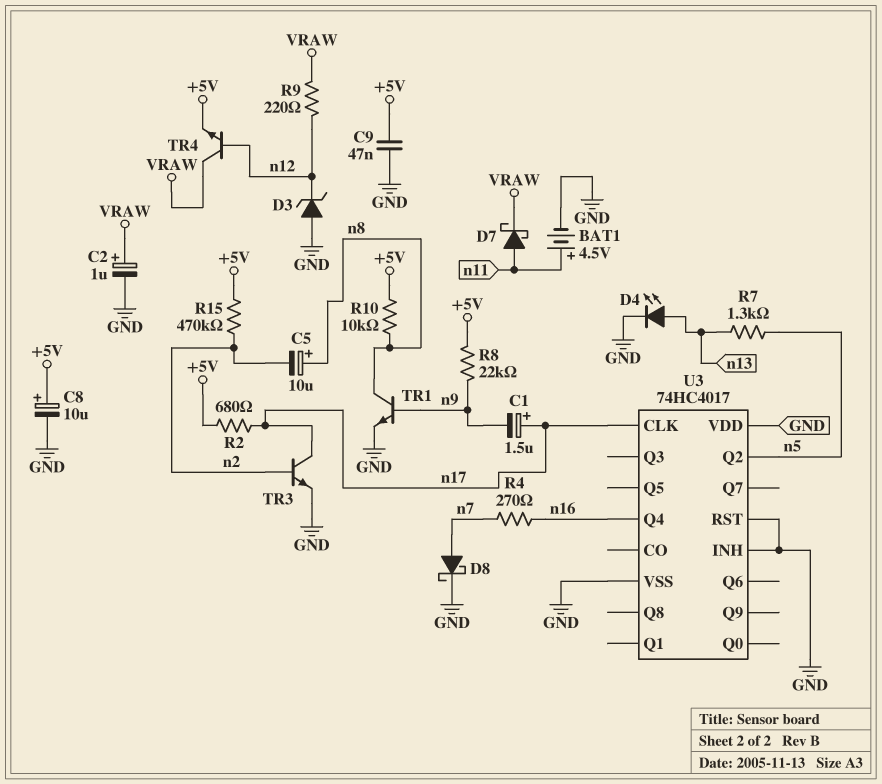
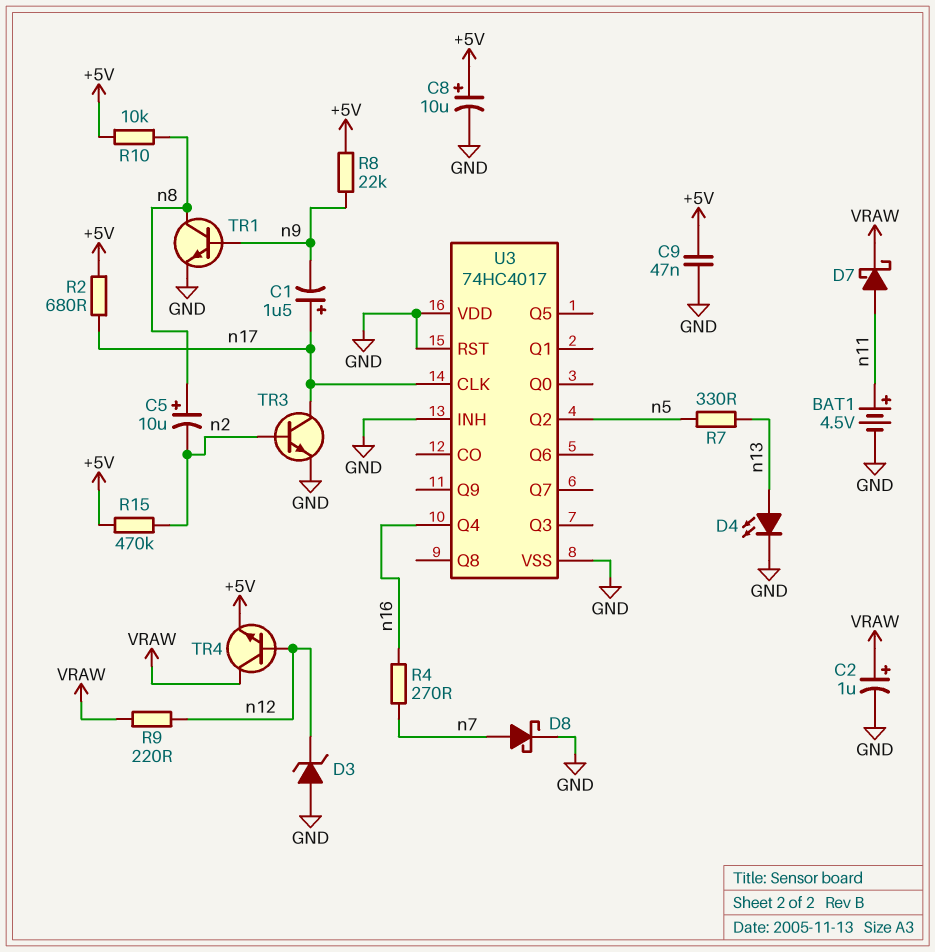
R7: 1.3k (n5, n13) -> 330 (n5, n13)

